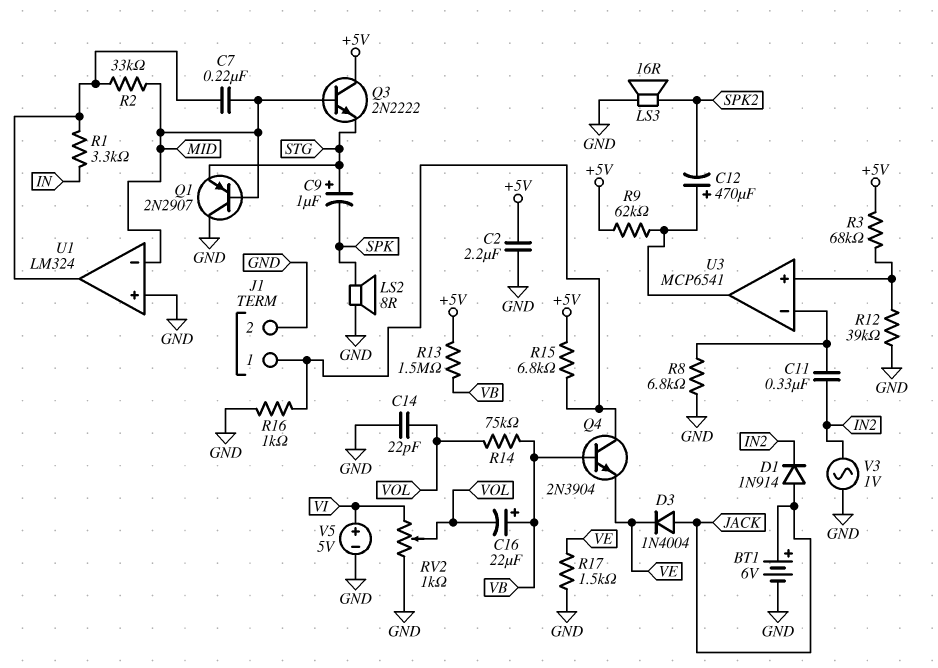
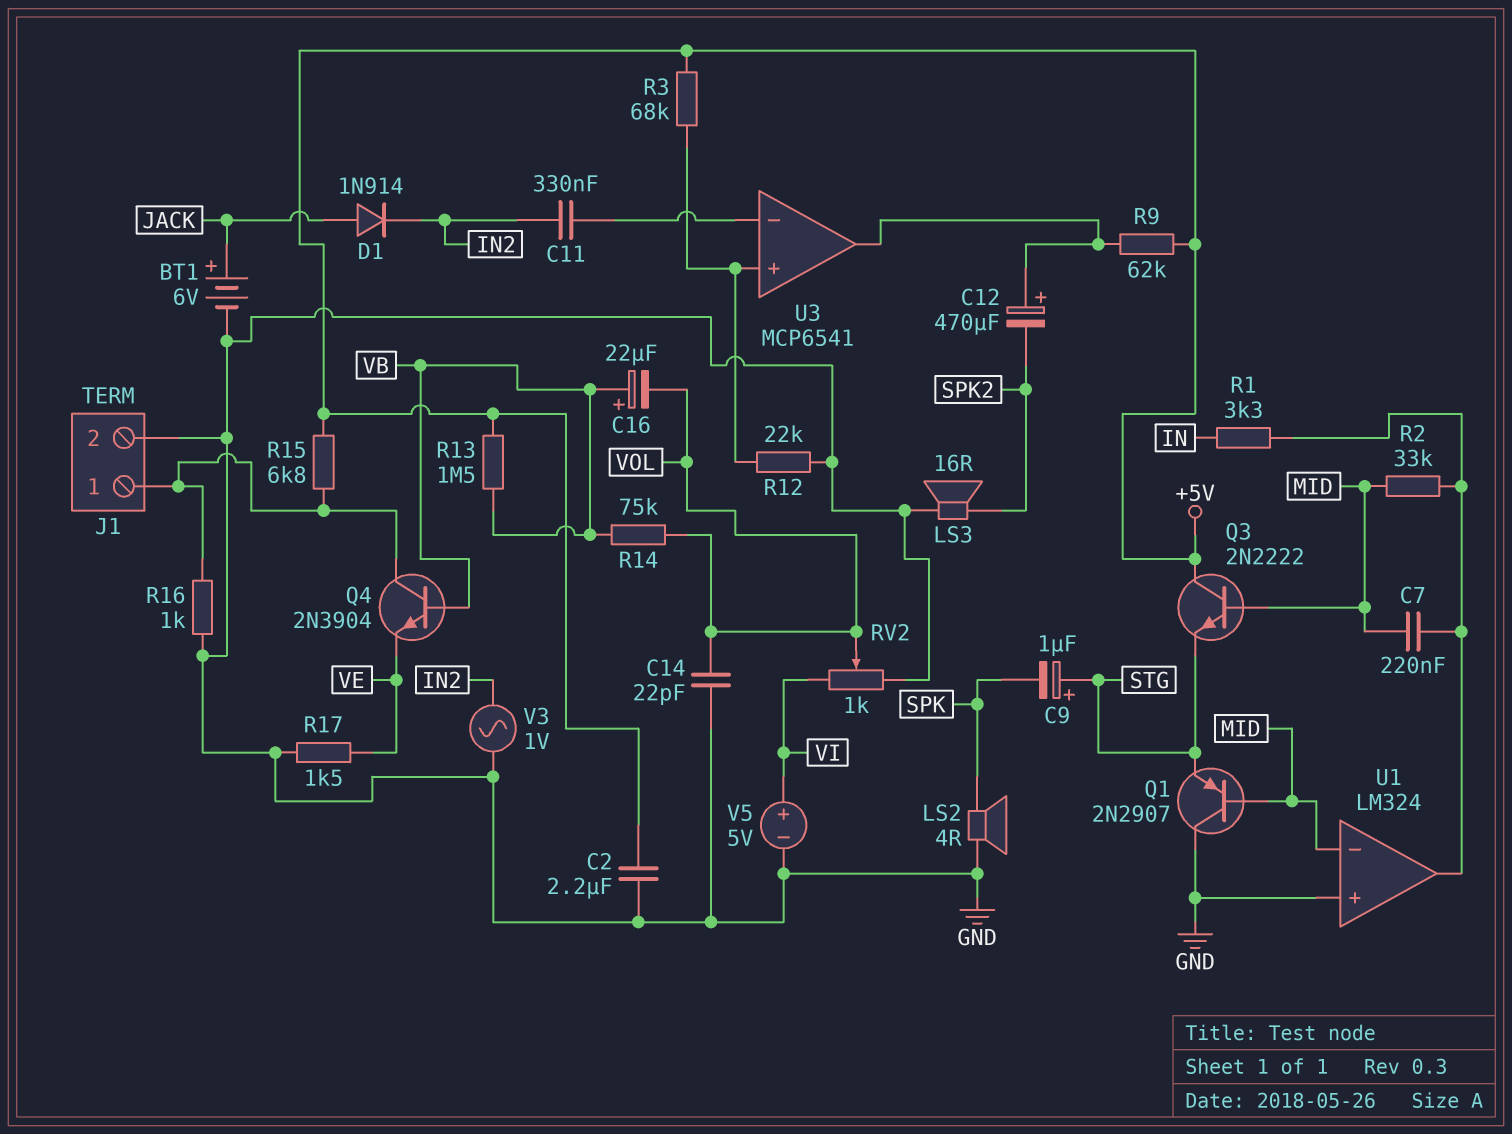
D3: diode 1N4004 (A JACK, K VE) -> none
LS2: speaker 8R (GND, SPK) -> speaker 4R (GND, SPK)
R8: 6.8k (GND, U3/in-) -> none
R12: 39k (GND, U3/in+) -> 22k (GND, U3/in+)

